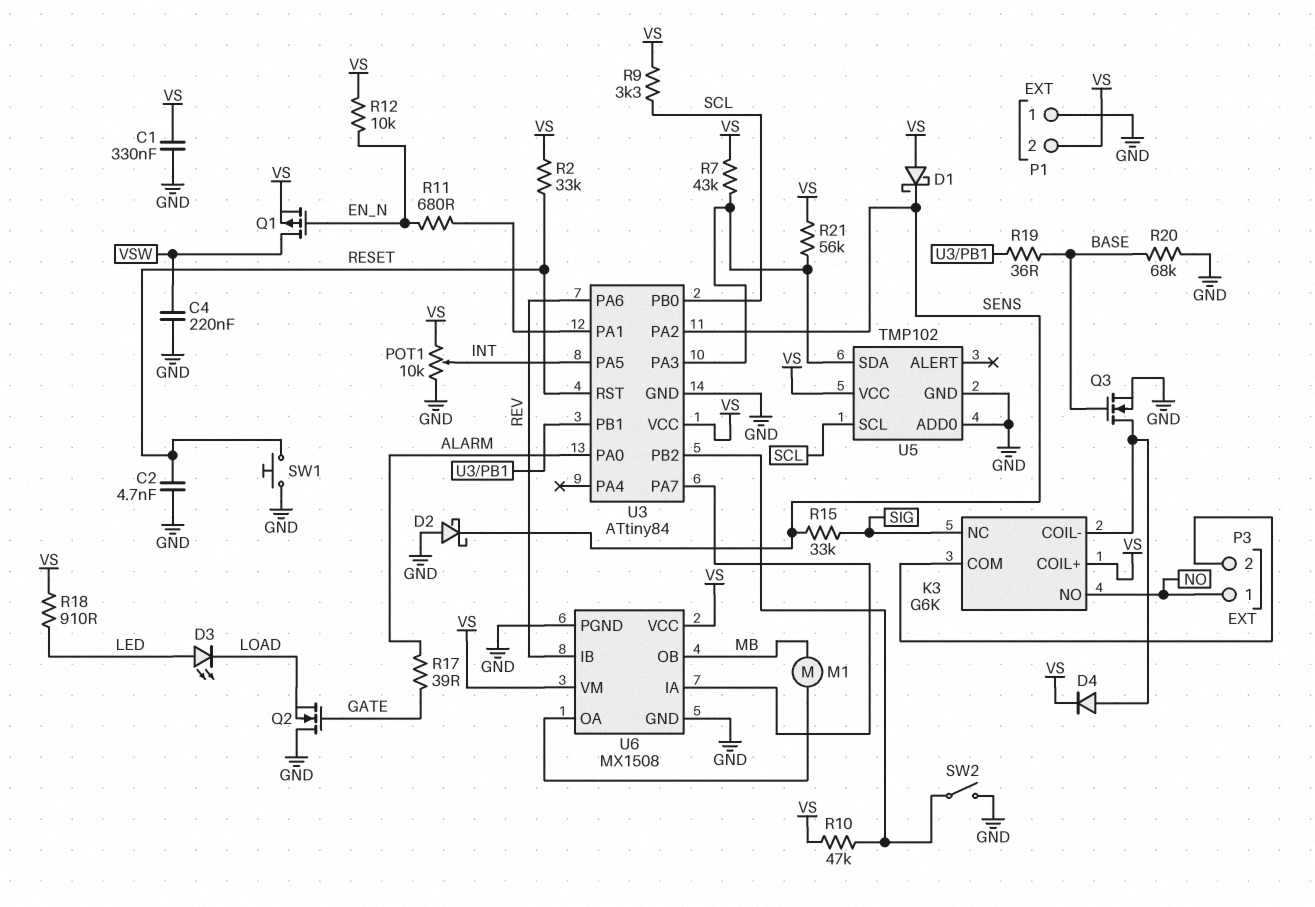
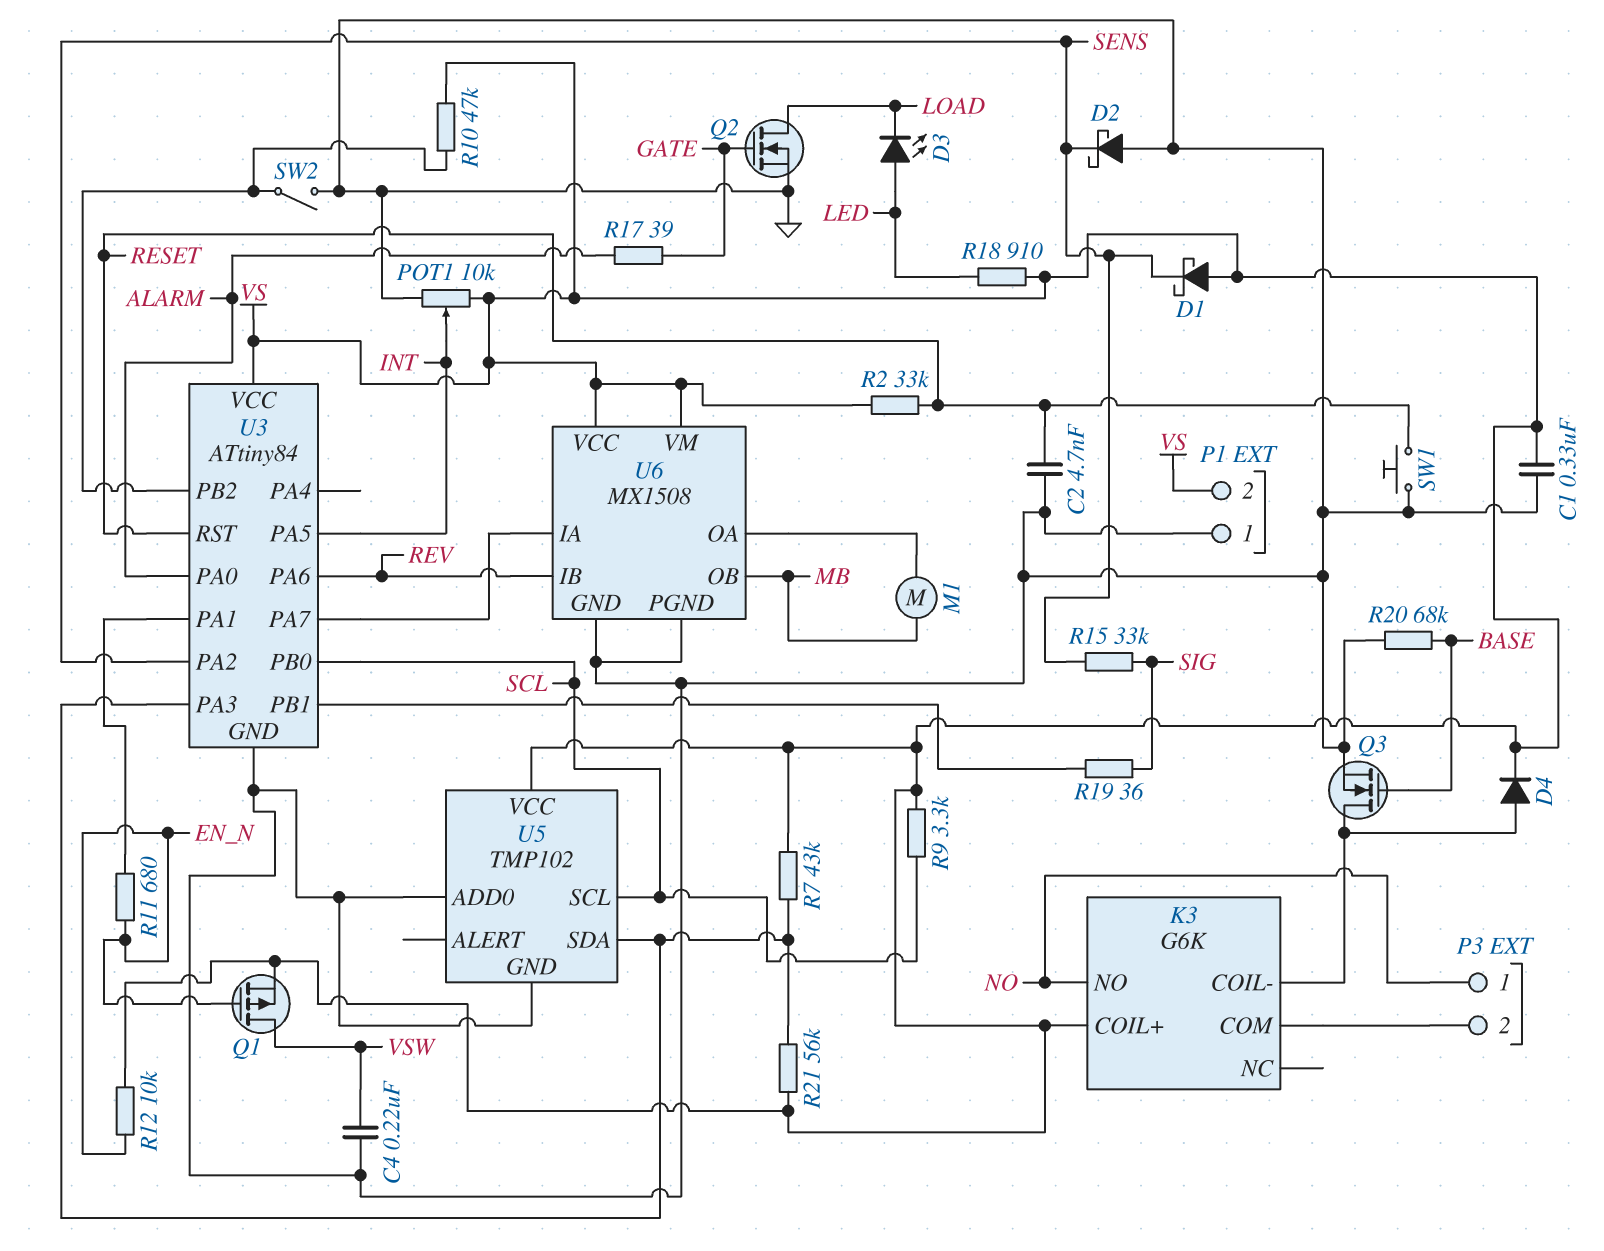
K3 pin NC: SIG -> none
Q2: NMOS (G GATE, D GND, S LOAD) -> NMOS (G GATE, D LOAD, S GND)
R19: 36 (BASE, U3/PB1) -> 36 (SIG, U3/PB1)

